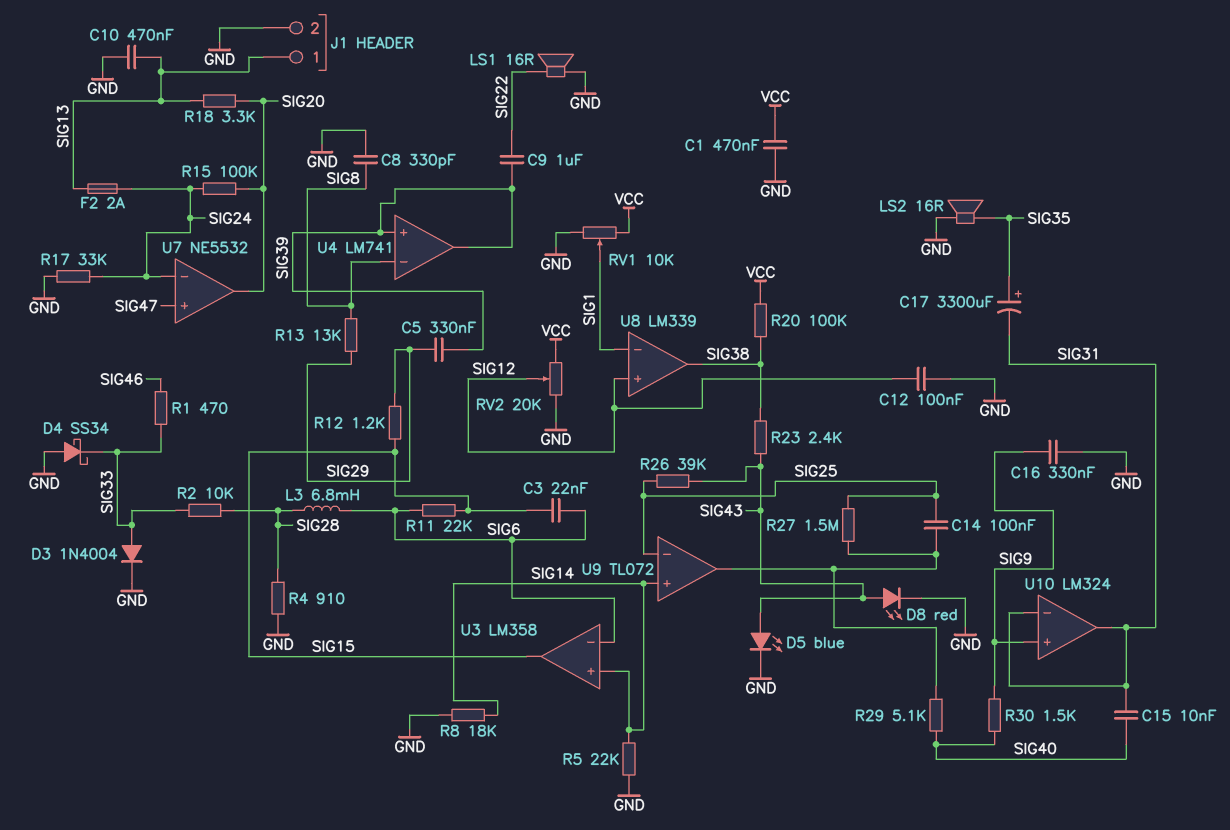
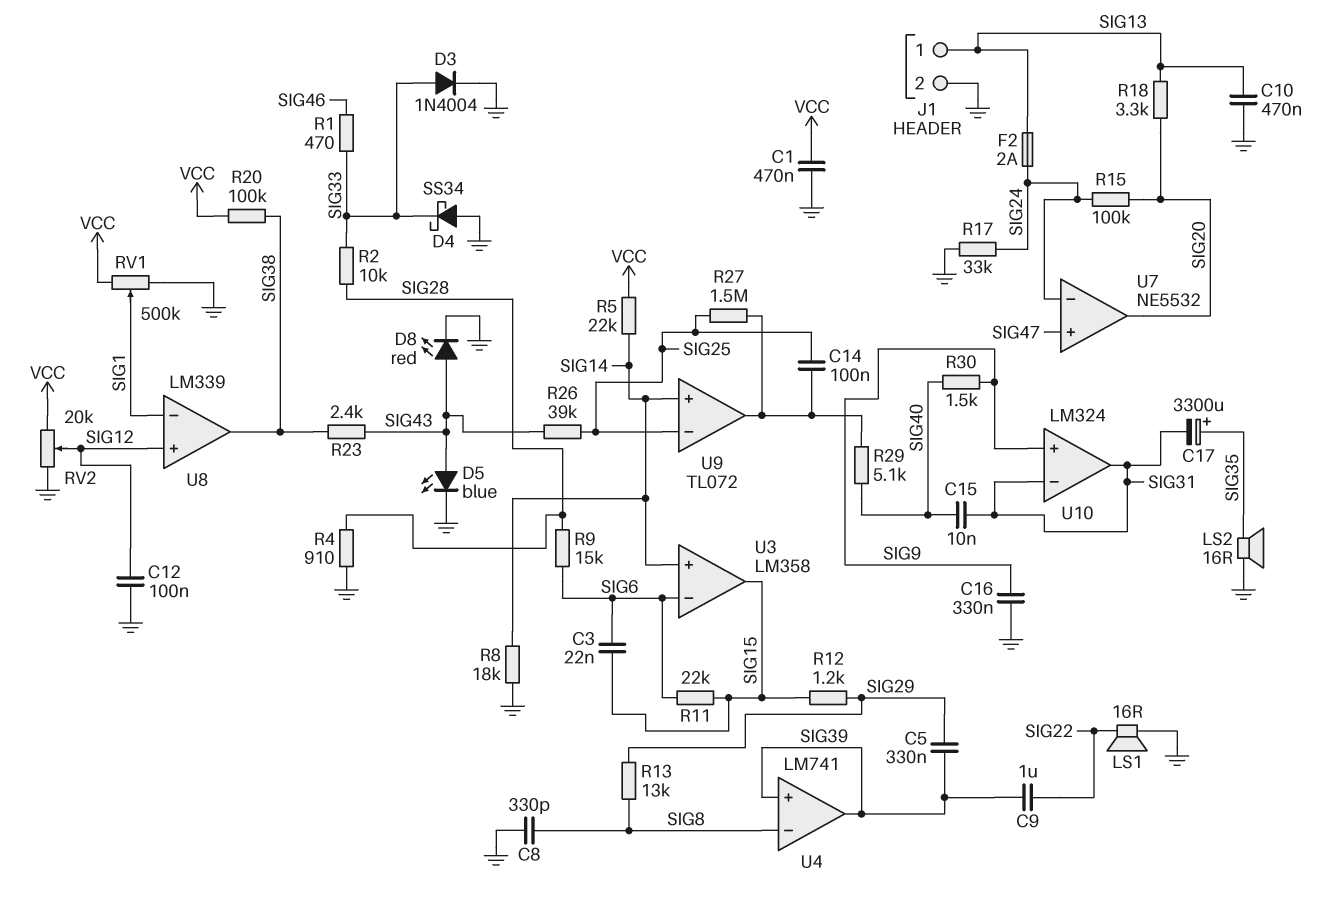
L3: 6.8mH (SIG6, SIG28) -> none
R5: 22k (GND, SIG14) -> 22k (SIG14, VCC)
R9: none -> 15k (SIG6, SIG28)
RV1: 10k (GND, VCC, wiper SIG1) -> 500k (GND, VCC, wiper SIG1)

